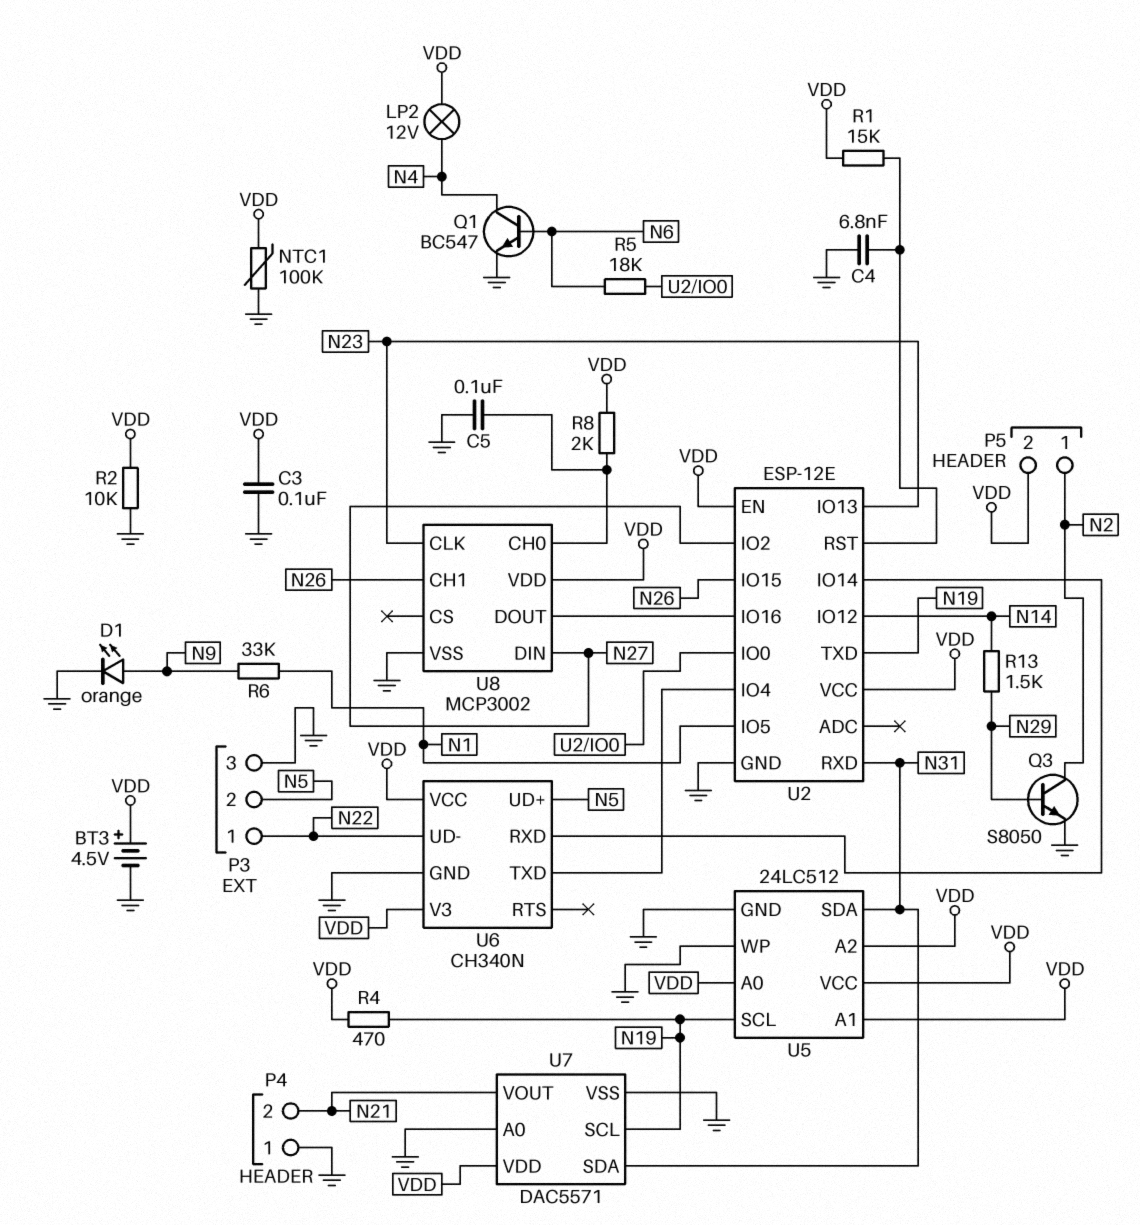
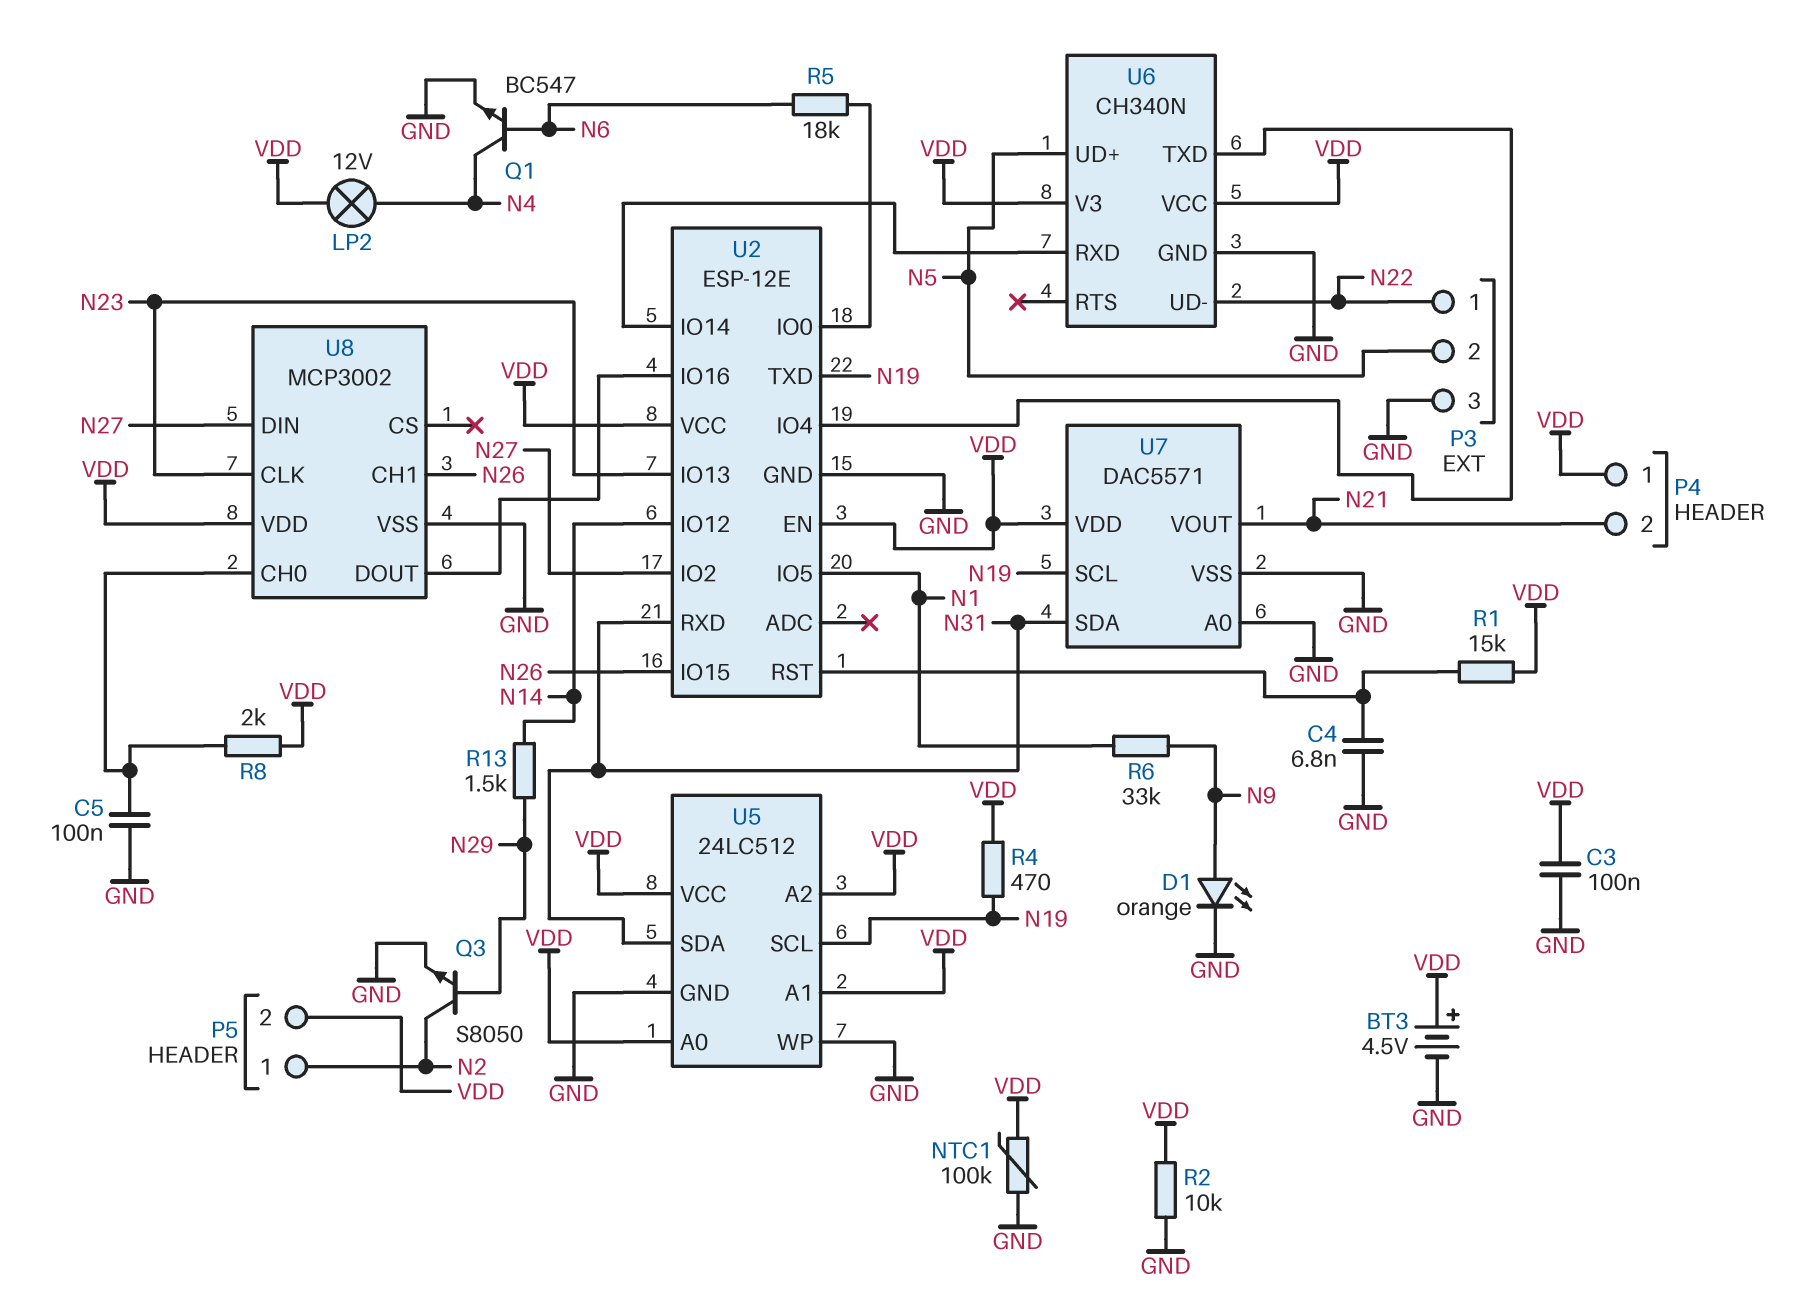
P4 pin 1: GND -> VDD

